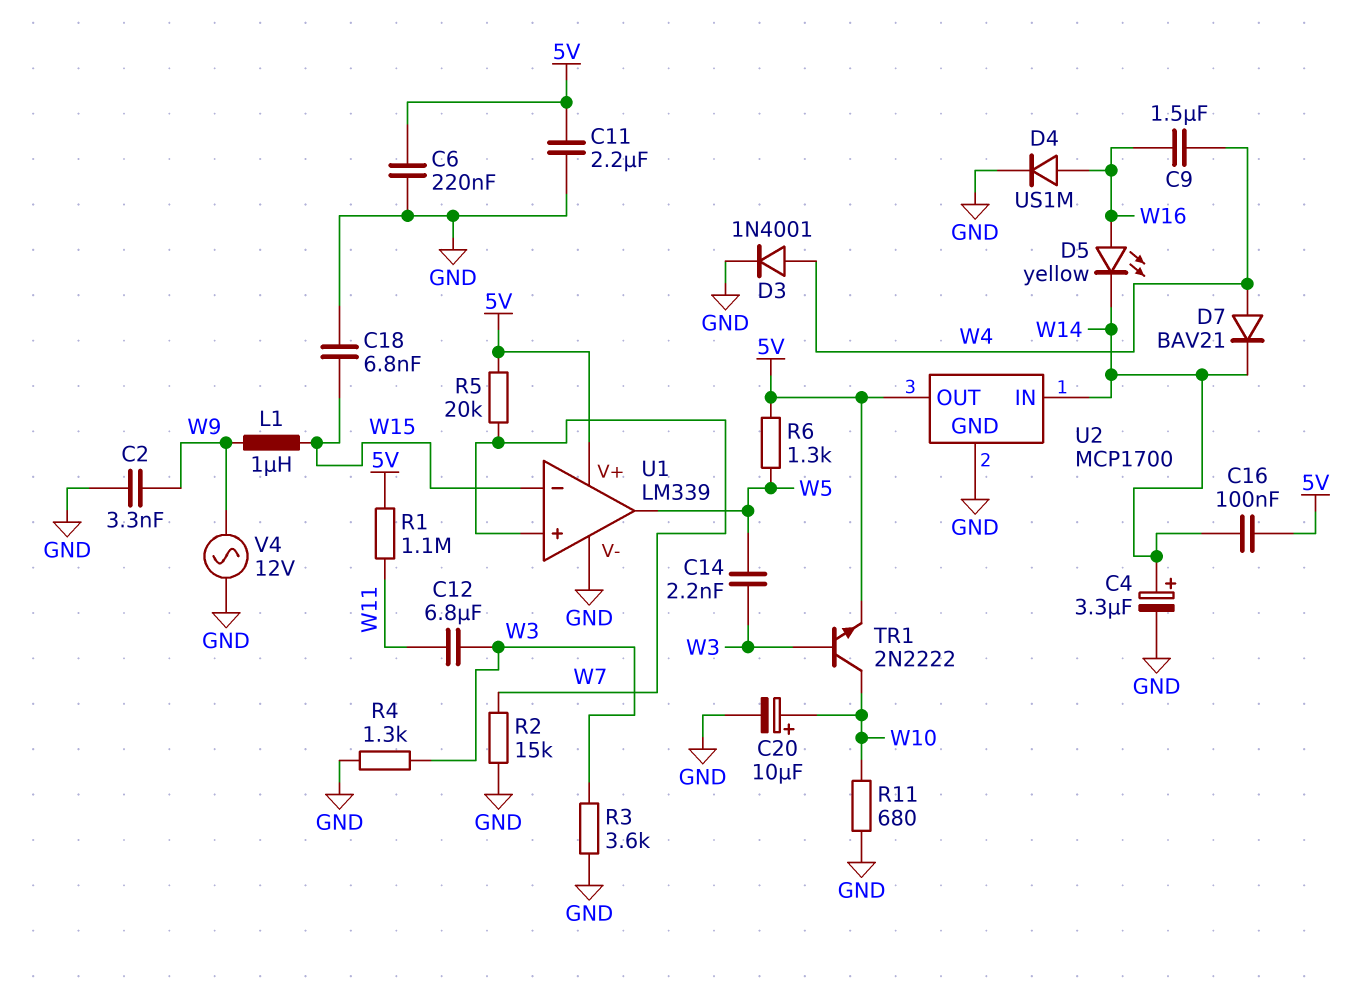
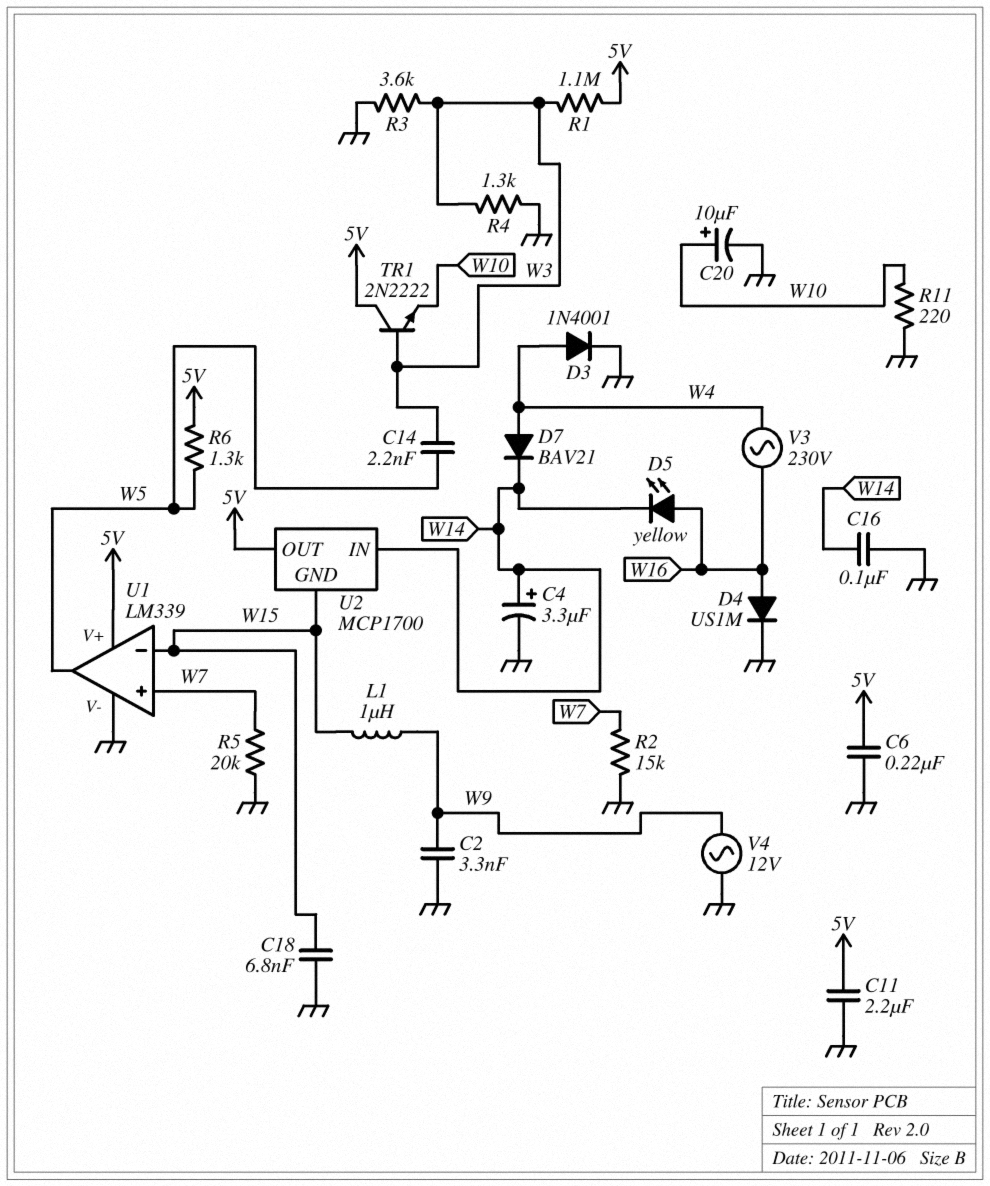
C9: 1.5uF (W4, W16) -> none
C12: 6.8uF (W3, W11) -> none
C16: 100nF (5V, W14) -> 100nF (GND, W14)
R1: 1.1M (5V, W11) -> 1.1M (5V, W3)
R5: 20k (5V, W7) -> 20k (GND, W7)
R11: 680 (GND, W10) -> 220 (GND, W10)
TR1: NPN 2N2222 (B W3, C W10, E 5V) -> NPN 2N2222 (B W3, C 5V, E W10)
U2 pin GND: GND -> W15
V3: none -> AC 230V (W4, W16)

